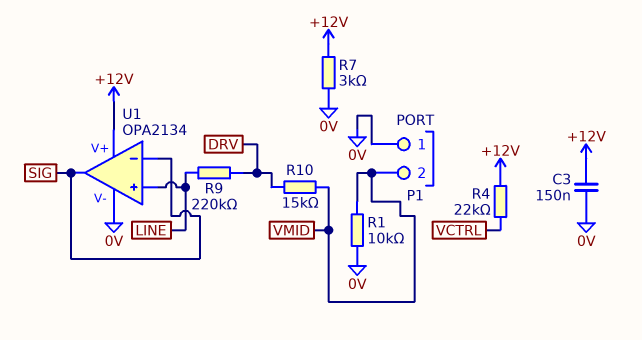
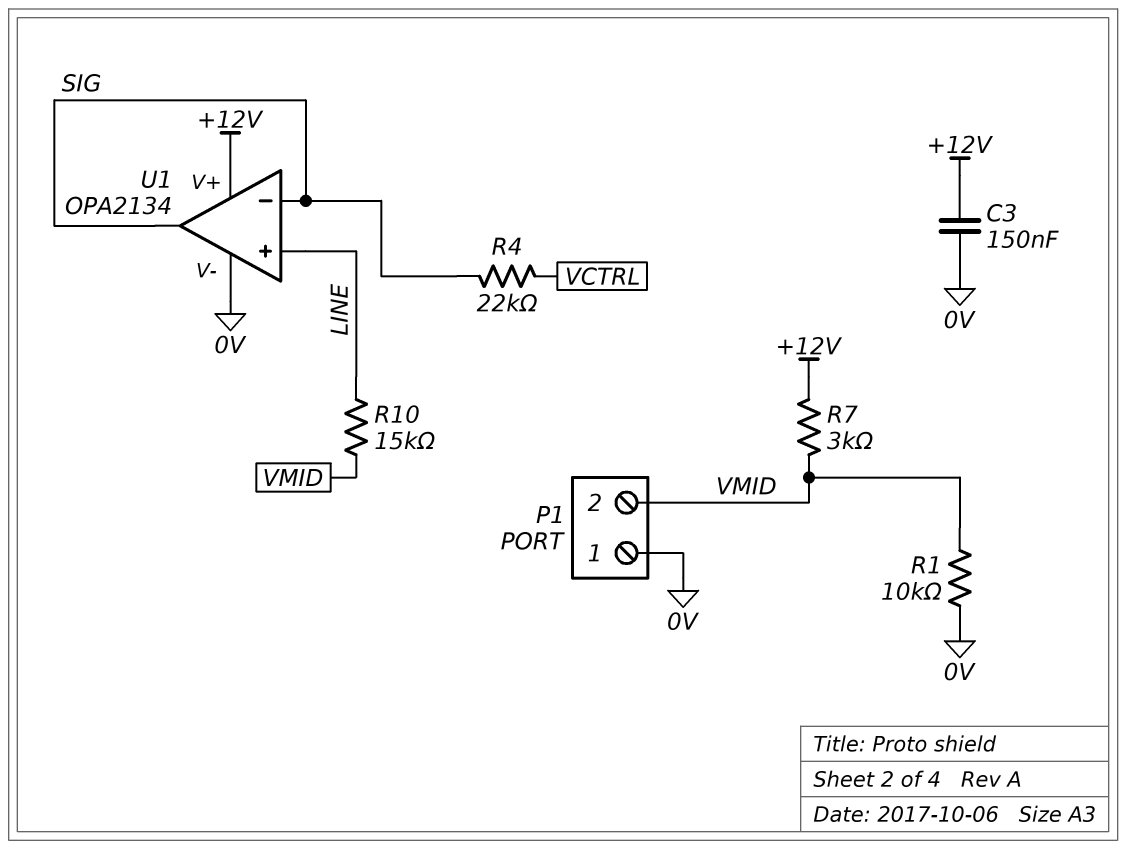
R4: 22k (+12V, VCTRL) -> 22k (SIG, VCTRL)
R7: 3k (+12V, 0V) -> 3k (+12V, VMID)
R9: 220k (DRV, LINE) -> none
R10: 15k (DRV, VMID) -> 15k (LINE, VMID)

